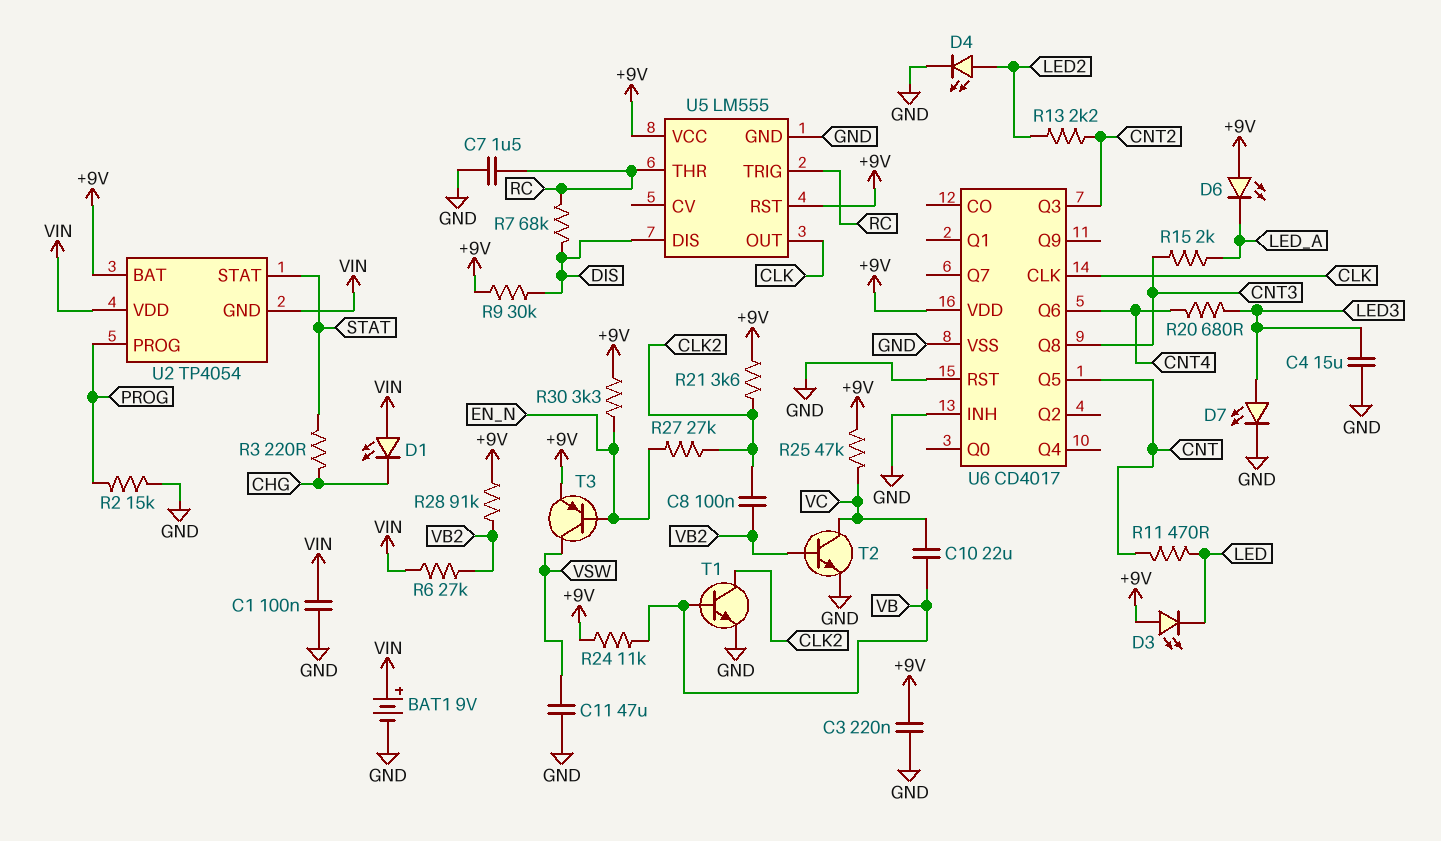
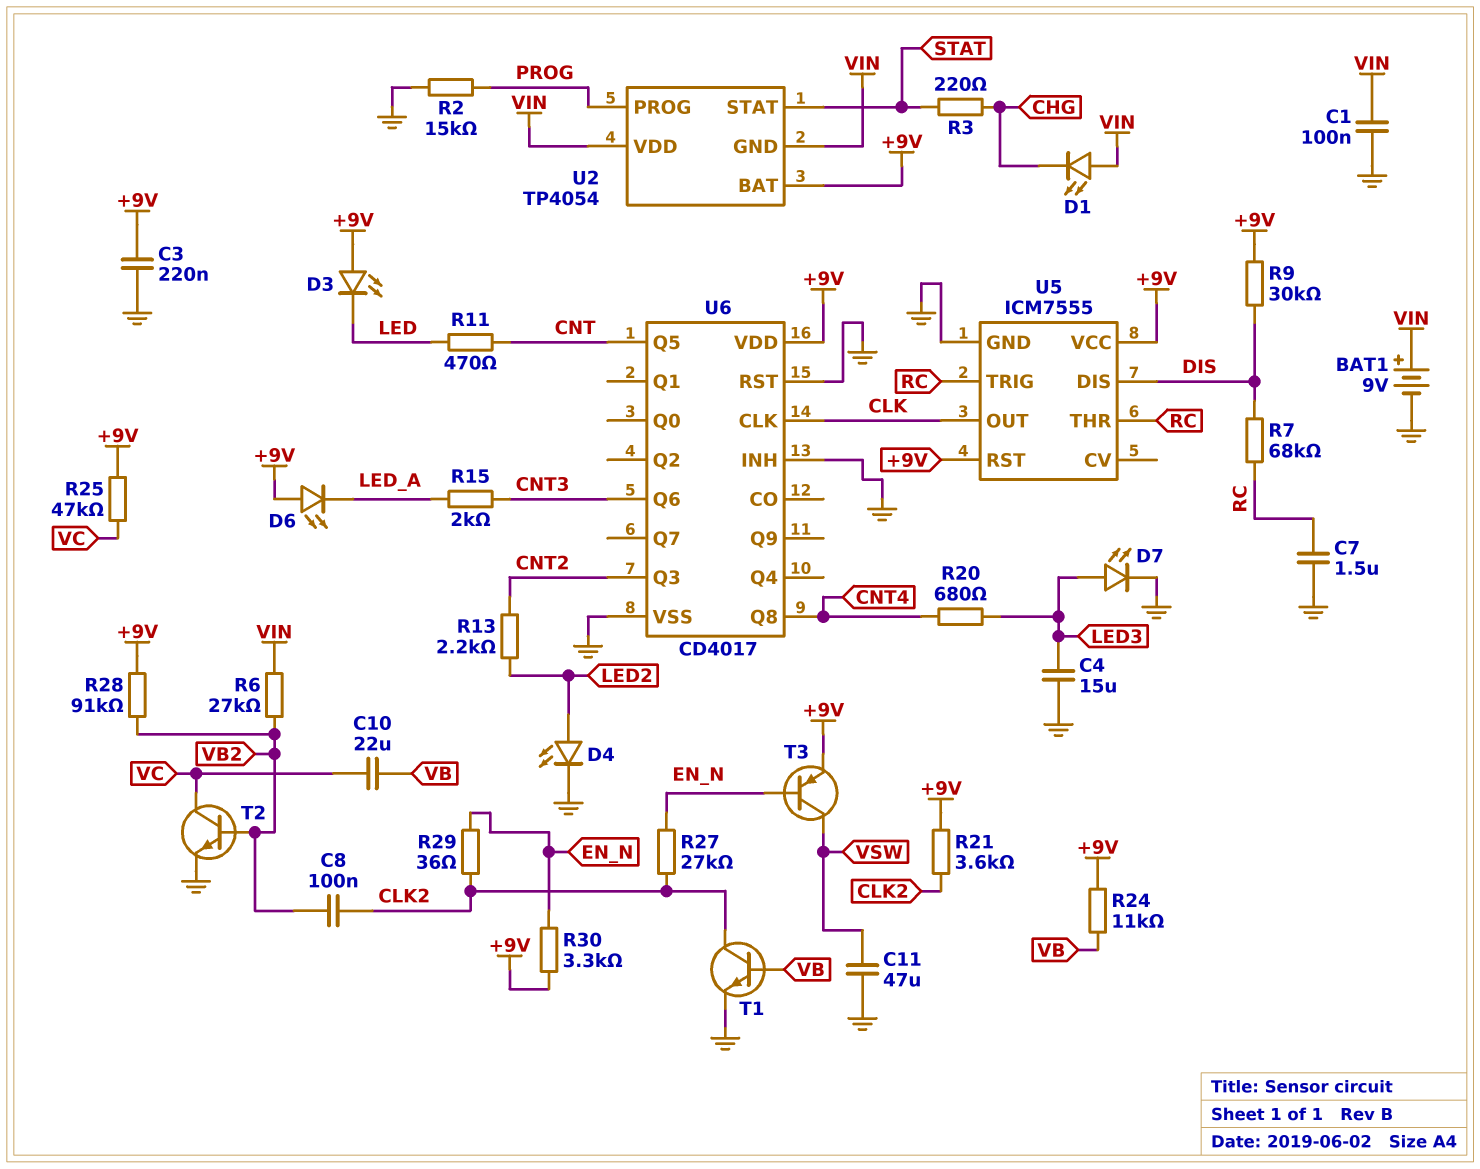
R29: none -> 36 (CLK2, EN_N)
U5: LM555 -> ICM7555
U6 pin Q6: CNT4 -> CNT3
U6 pin Q8: CNT3 -> CNT4

